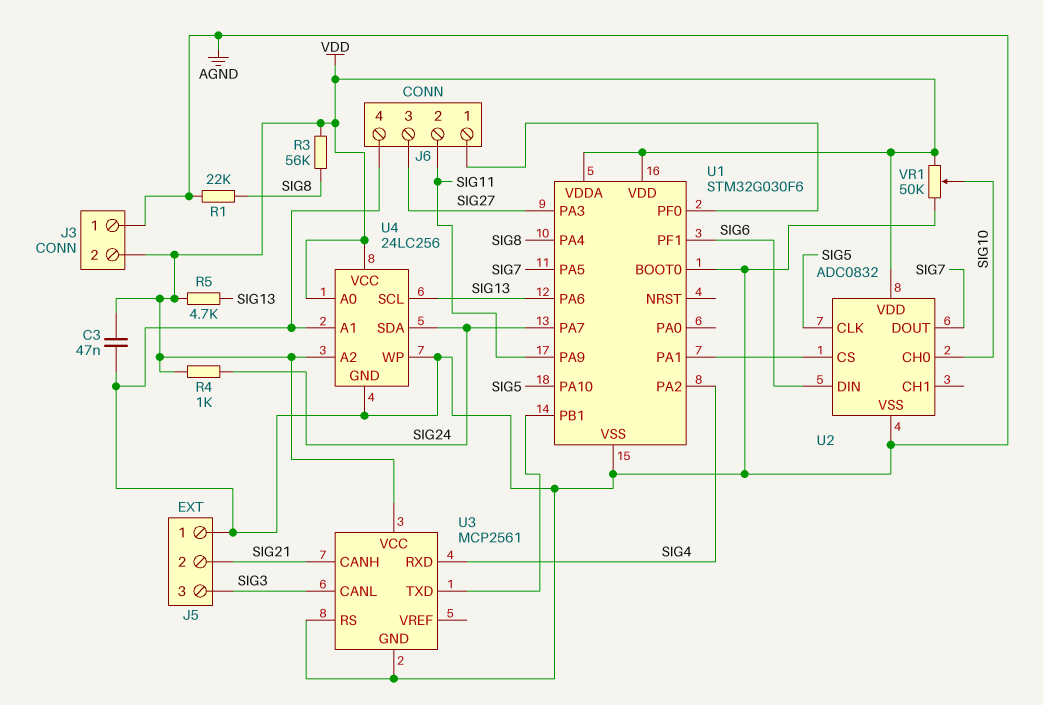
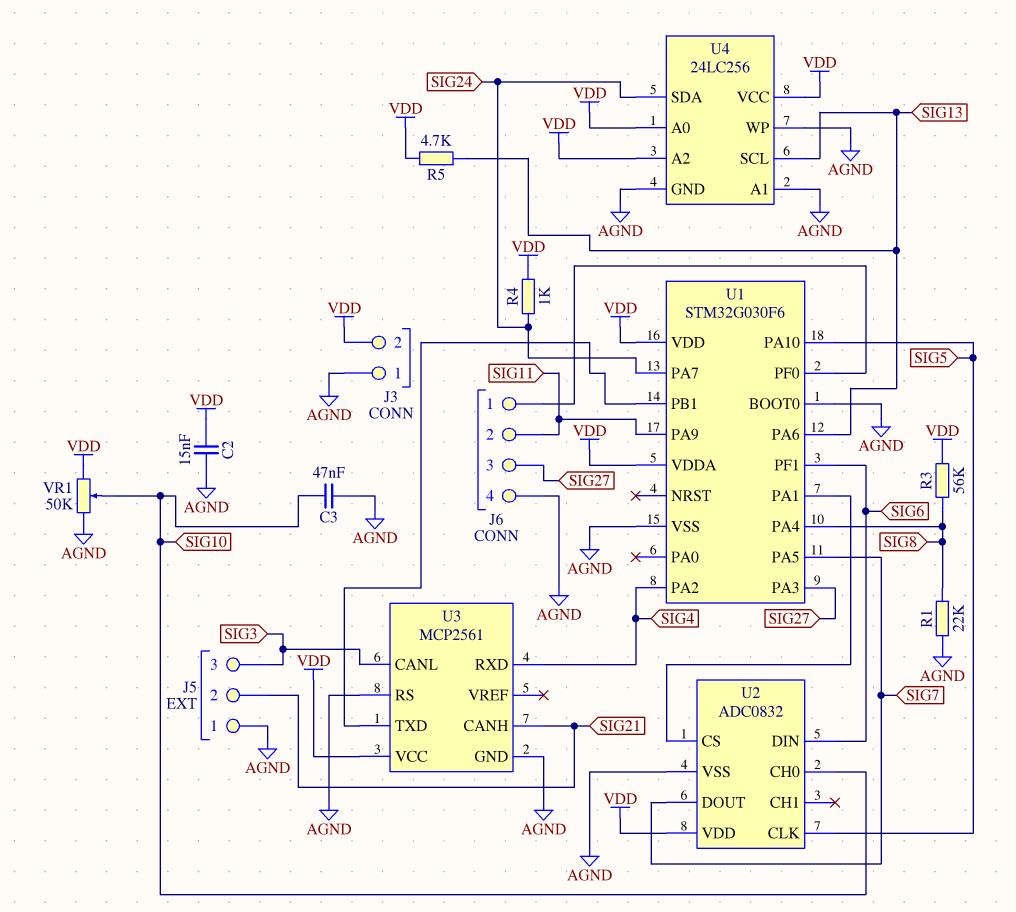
C2: none -> 15nF (AGND, VDD)
C3: 47nF (AGND, VDD) -> 47nF (AGND, SIG10)

